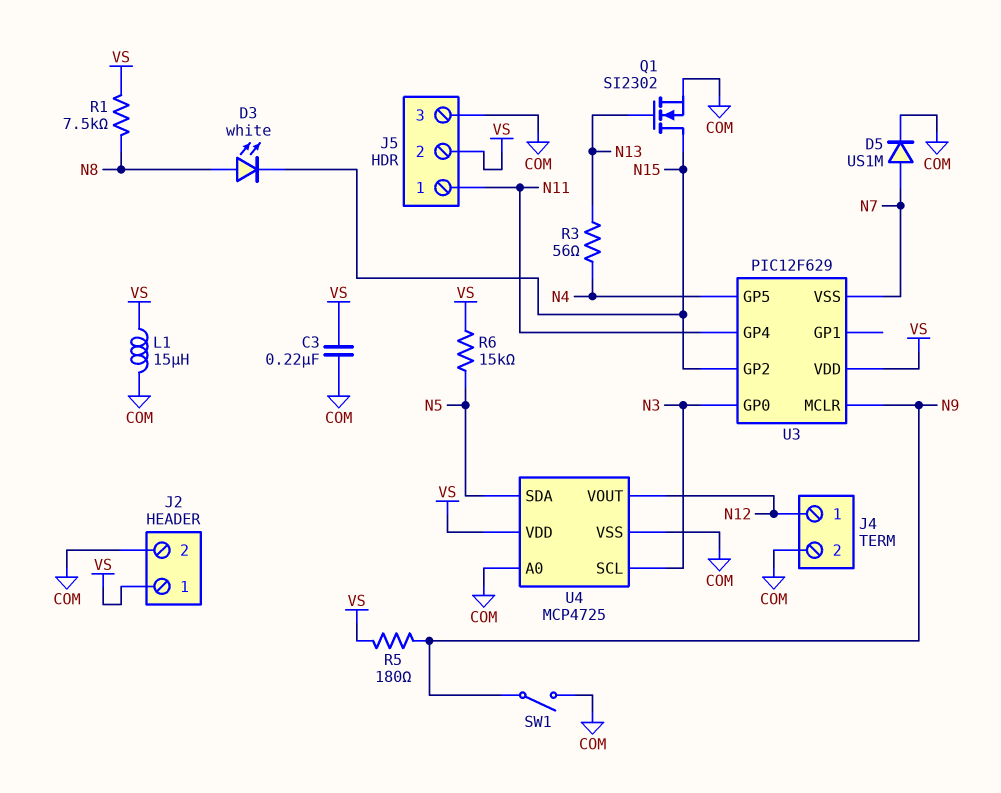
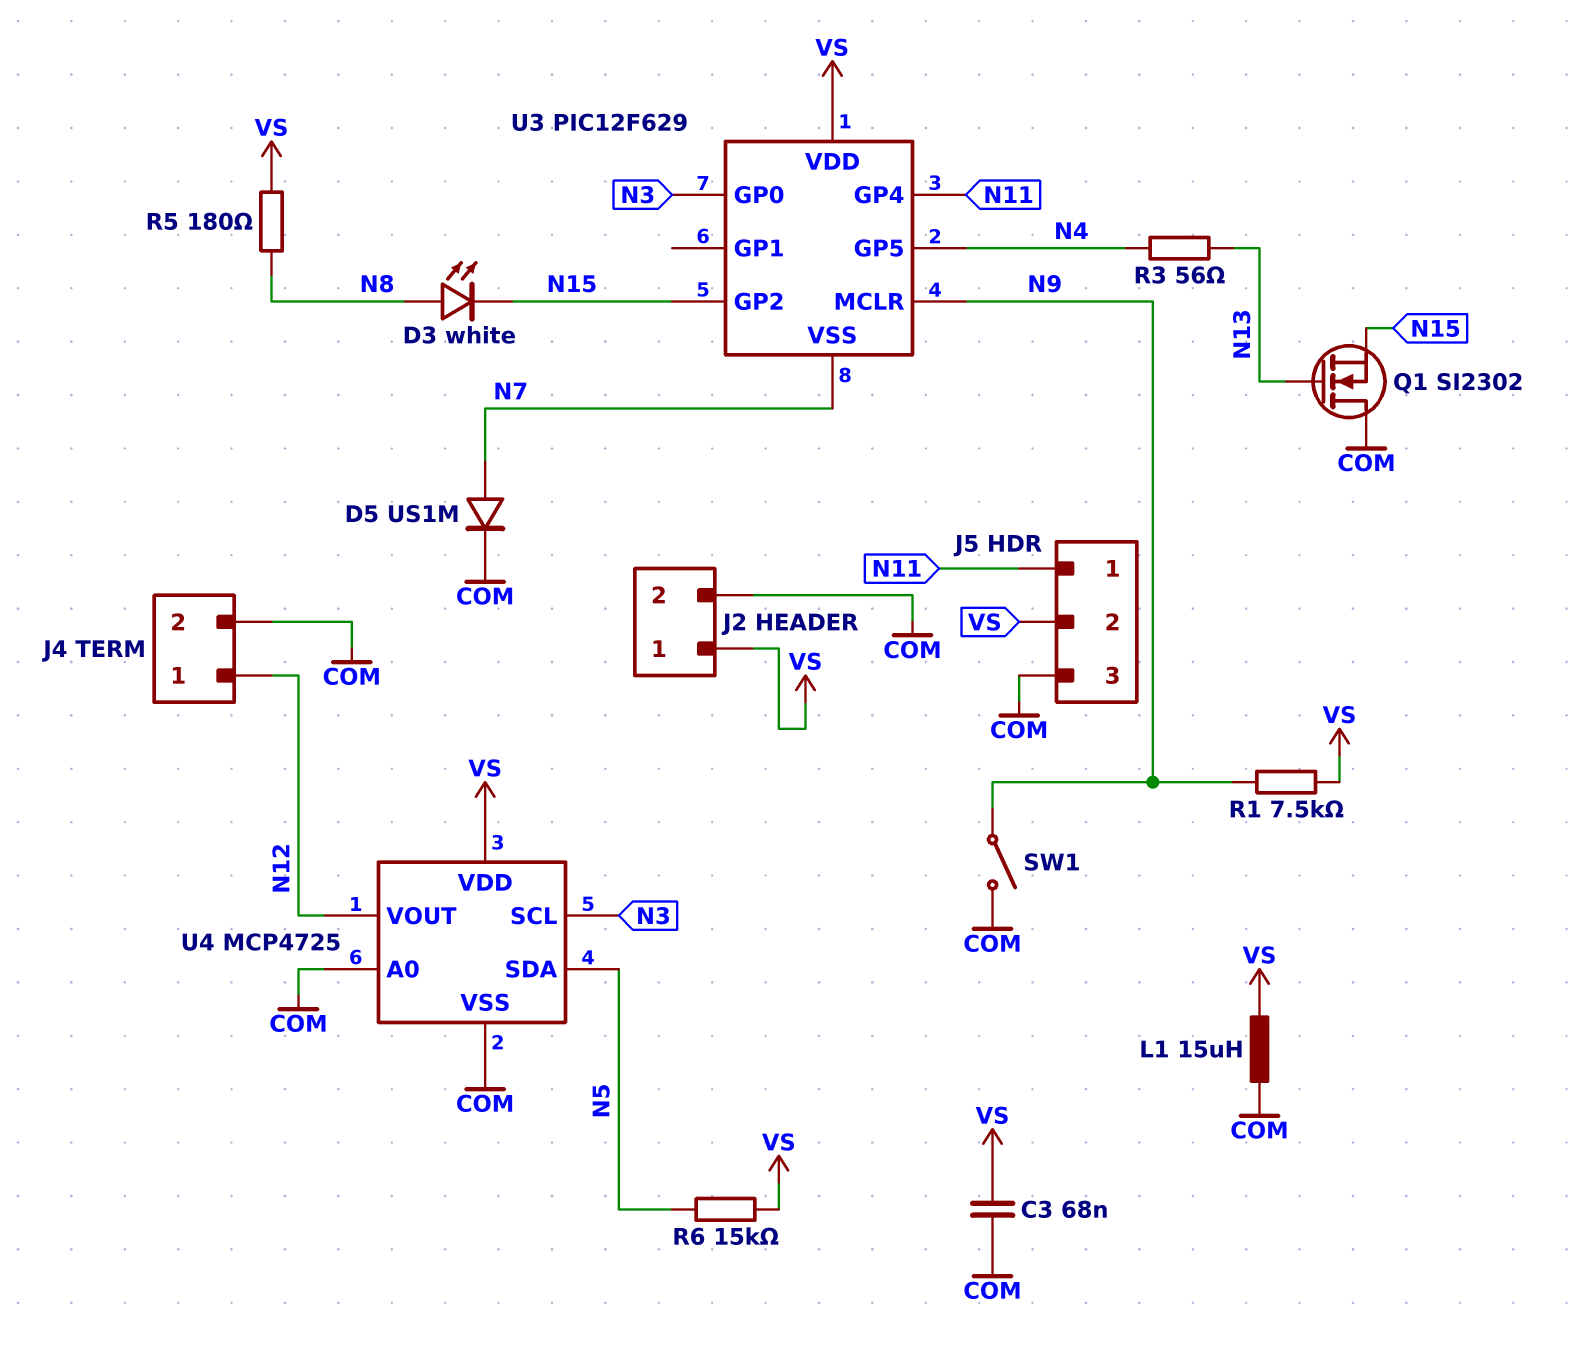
C3: 220nF (COM, VS) -> 68nF (COM, VS)
Q1: NMOS SI2302 (G N13, D N15, S COM) -> NMOS SI2302 (G N13, D COM, S N15)
R1: 7.5k (N8, VS) -> 7.5k (N9, VS)
R5: 180 (N9, VS) -> 180 (N8, VS)

